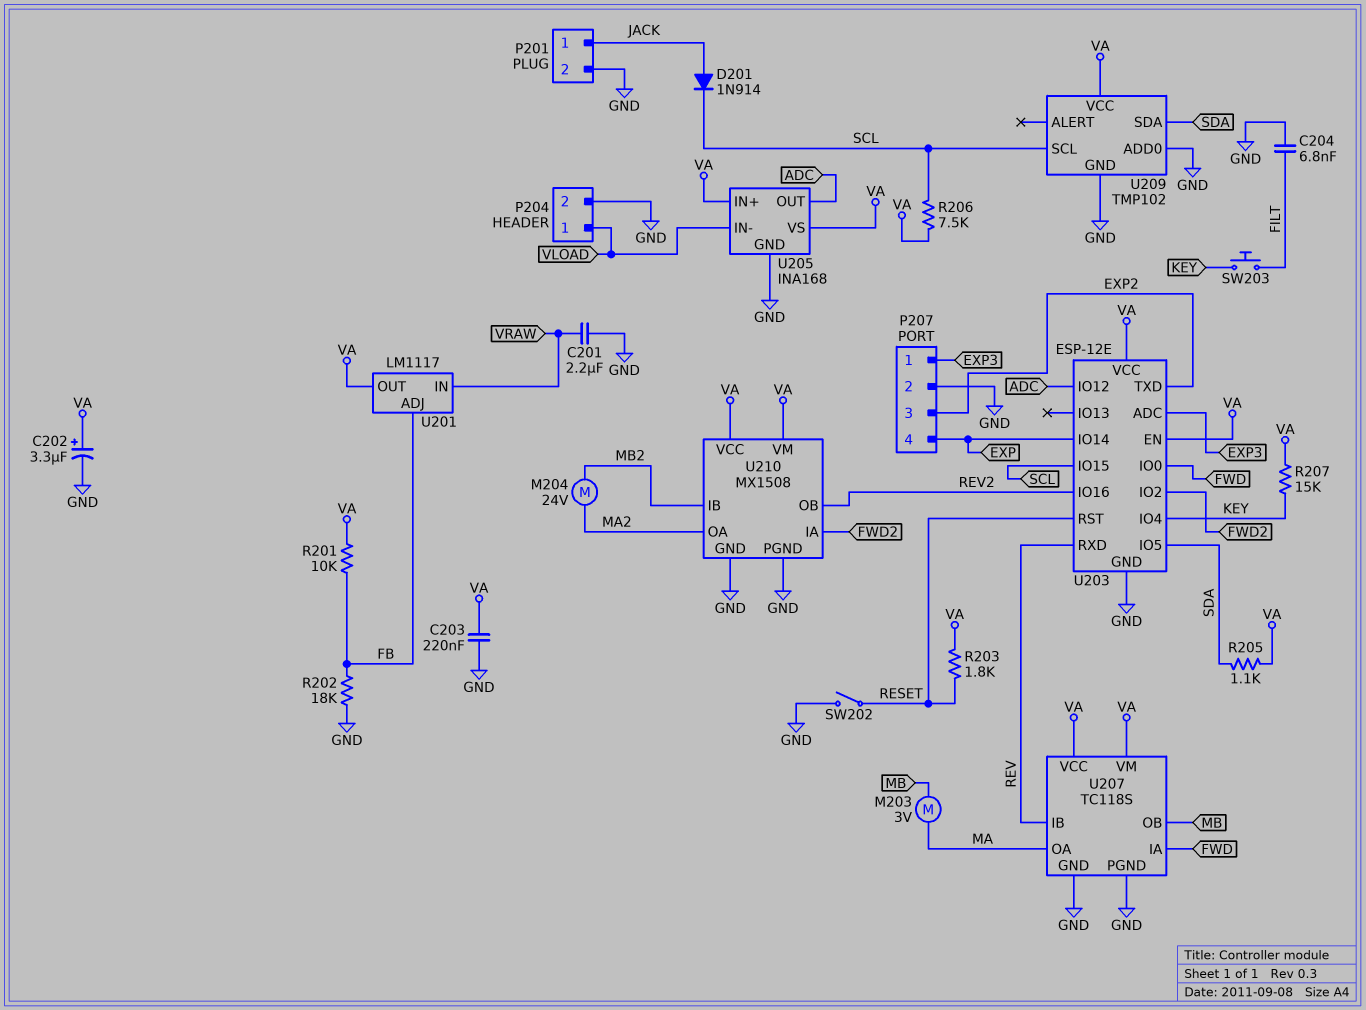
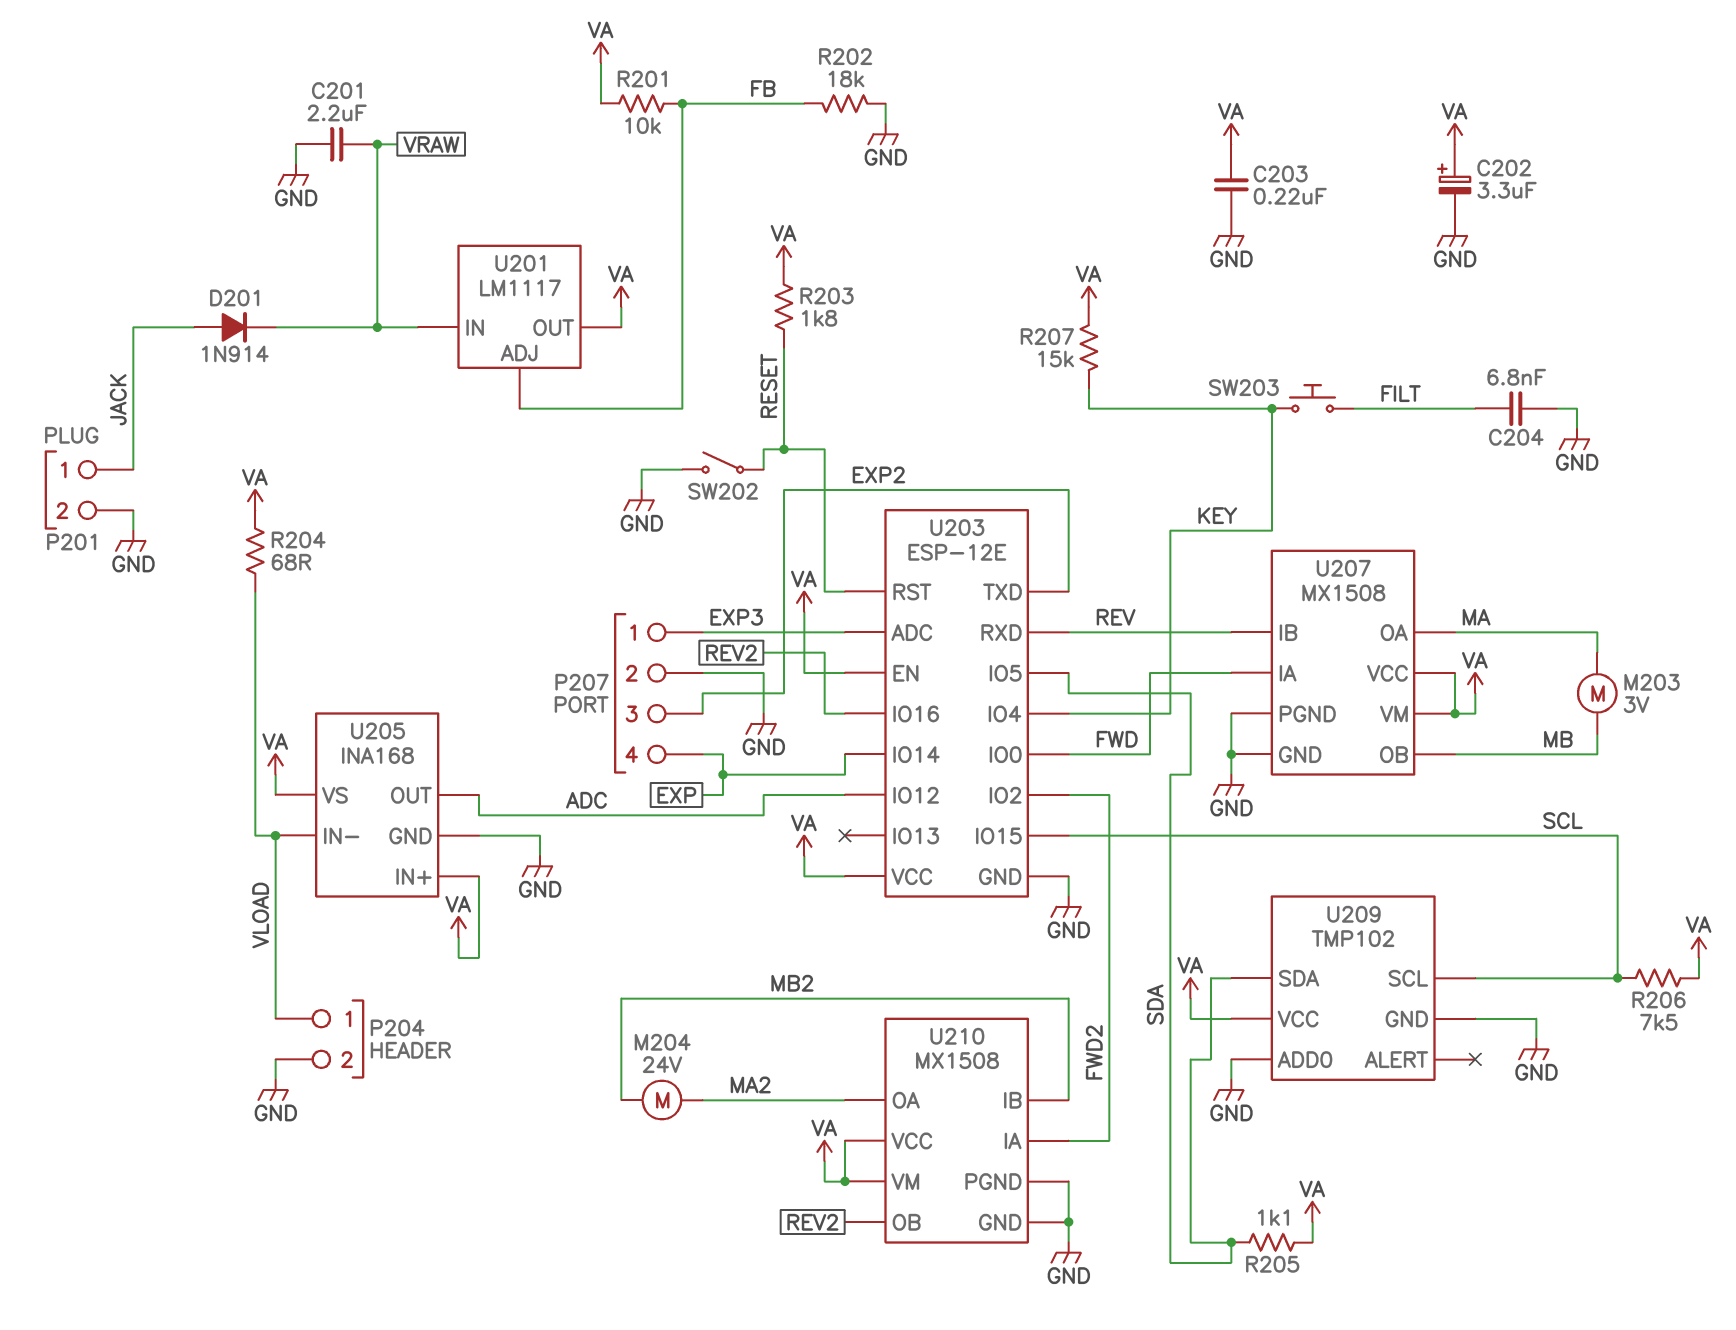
D201: diode 1N914 (A JACK, K SCL) -> diode 1N914 (A JACK, K VRAW)
R204: none -> 68 (VA, VLOAD)
U207: TC118S -> MX1508

